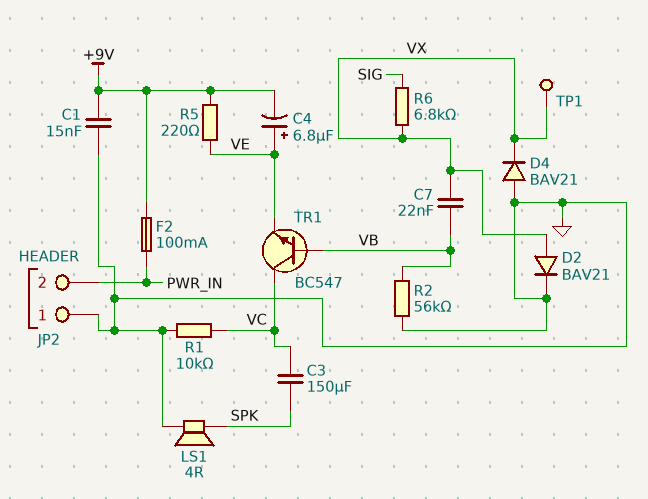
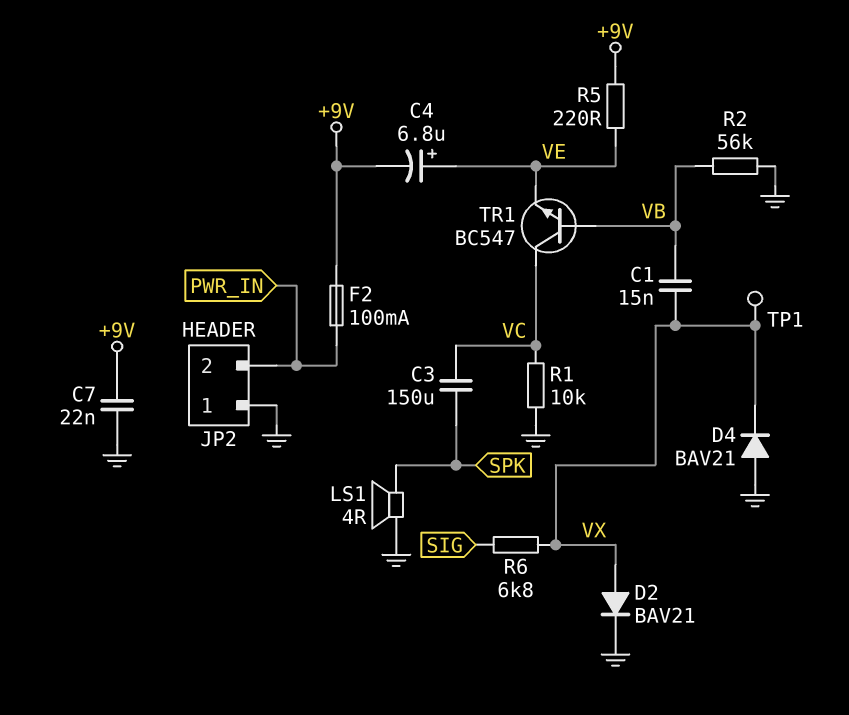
C1: 15nF (+9V, GND) -> 15nF (VB, VX)
C7: 22nF (VB, VX) -> 22nF (+9V, GND)

